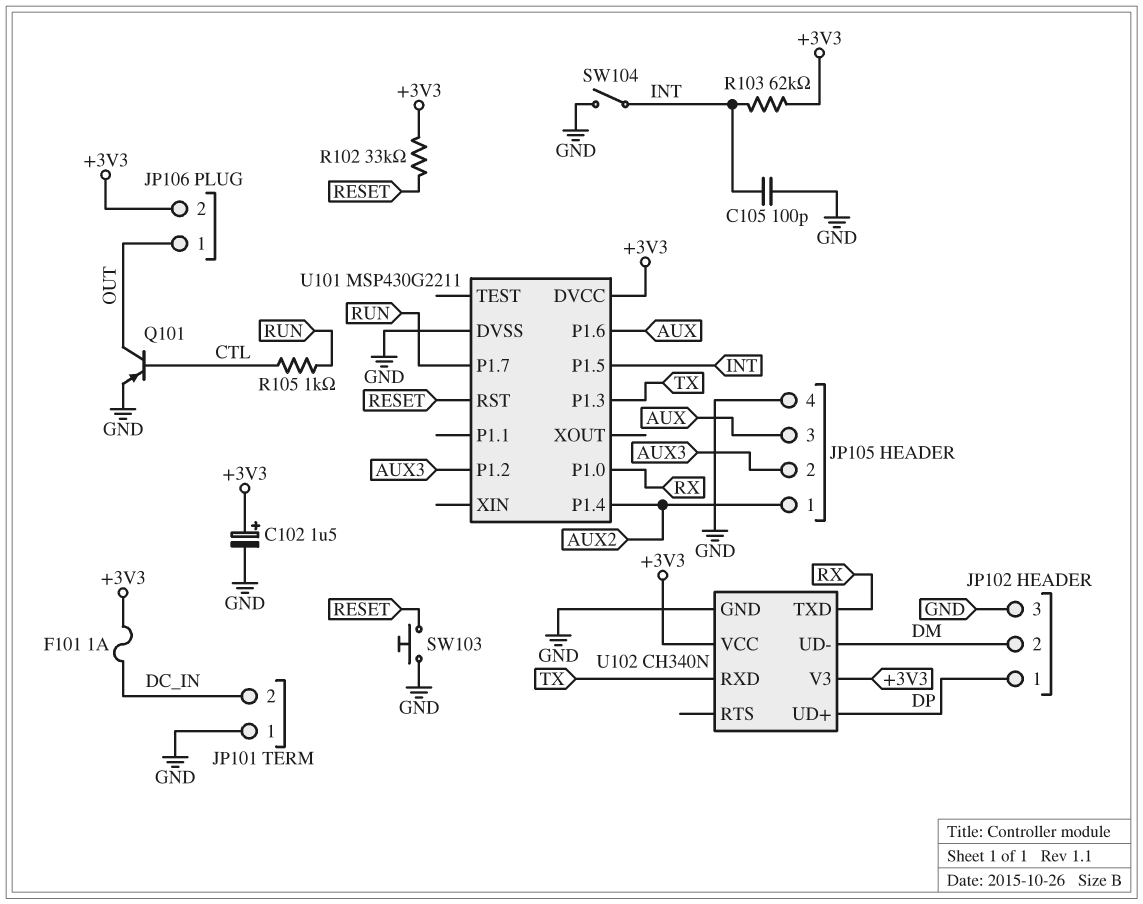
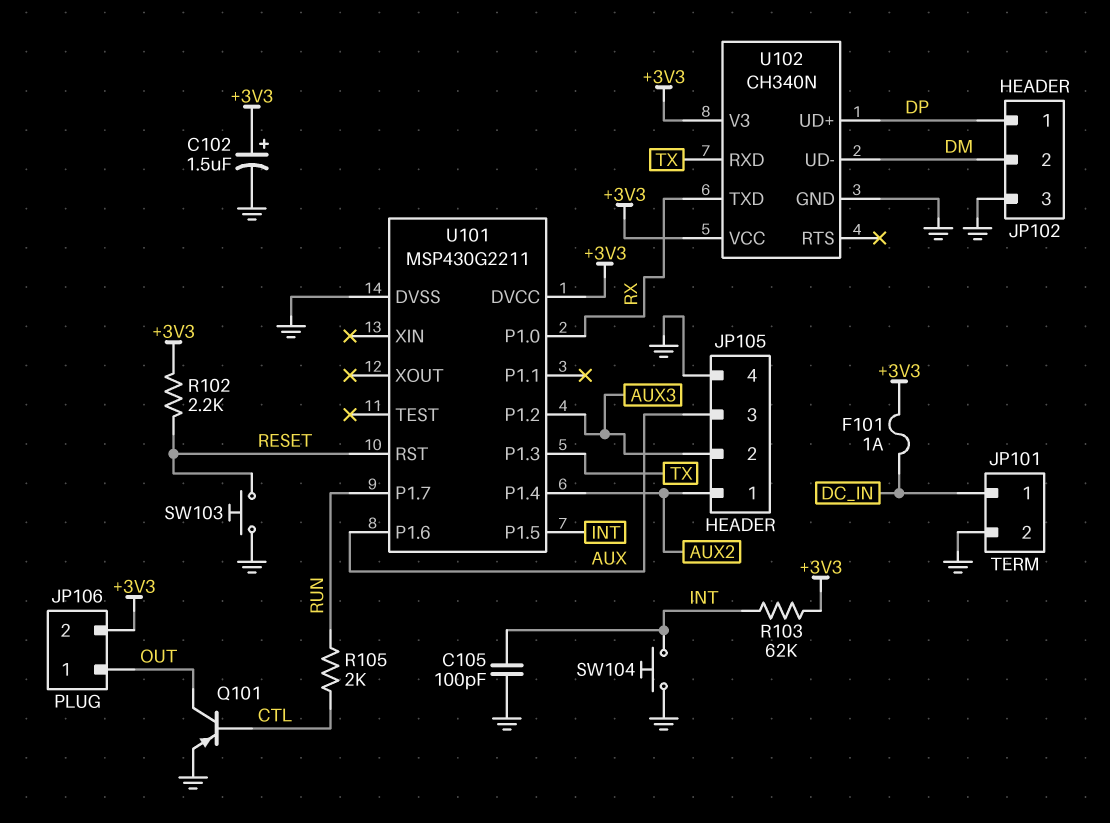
JP101 pin 1: GND -> DC_IN
JP101 pin 2: DC_IN -> GND
R102: 33k (+3V3, RESET) -> 2.2k (+3V3, RESET)
R105: 1k (CTL, RUN) -> 2k (CTL, RUN)
SW104: switch (GND, INT) -> button (GND, INT)

